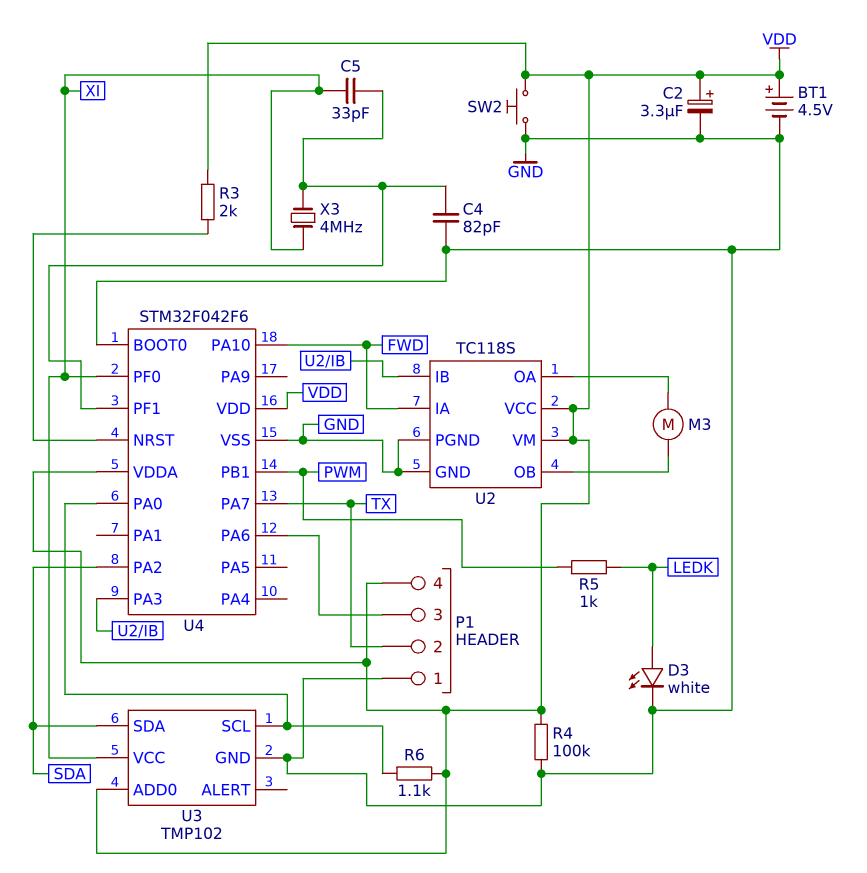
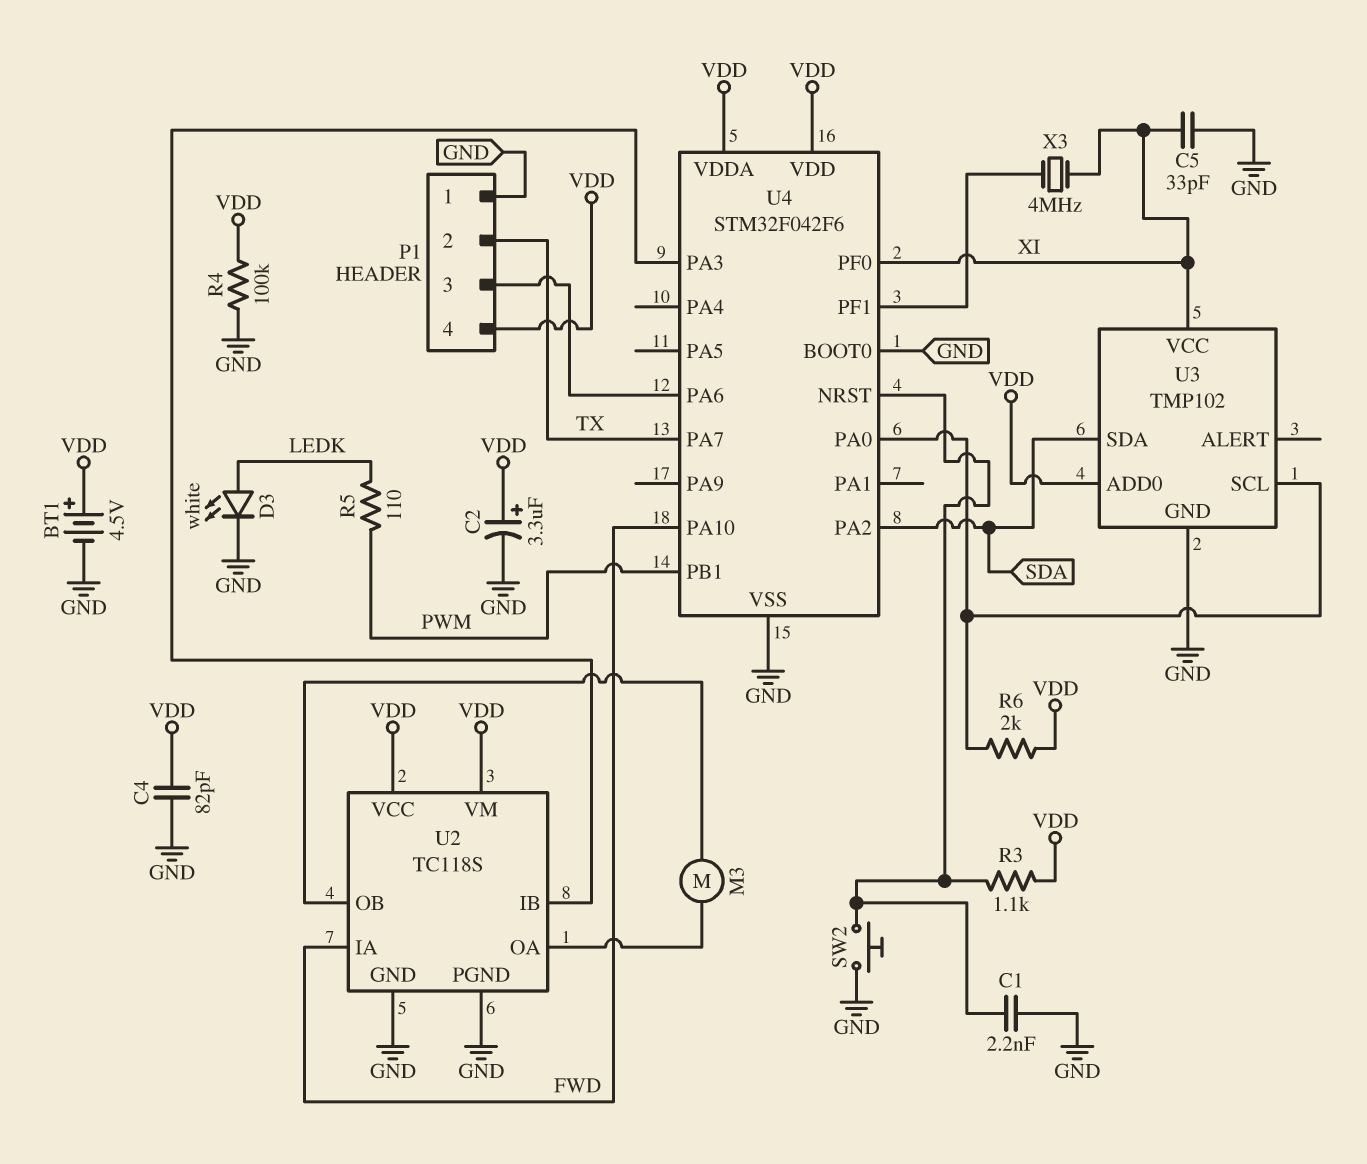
C1: none -> 2.2nF (GND, U4/NRST)
C4: 82pF (GND, U4/PF1) -> 82pF (GND, VDD)
C5: 33pF (U4/PF1, XI) -> 33pF (GND, XI)
R3: 2k (U4/NRST, VDD) -> 1.1k (U4/NRST, VDD)
R5: 1k (LEDK, PWM) -> 110 (LEDK, PWM)
R6: 1.1k (U3/SCL, VDD) -> 2k (U3/SCL, VDD)
SW2: button (GND, VDD) -> button (GND, U4/NRST)

